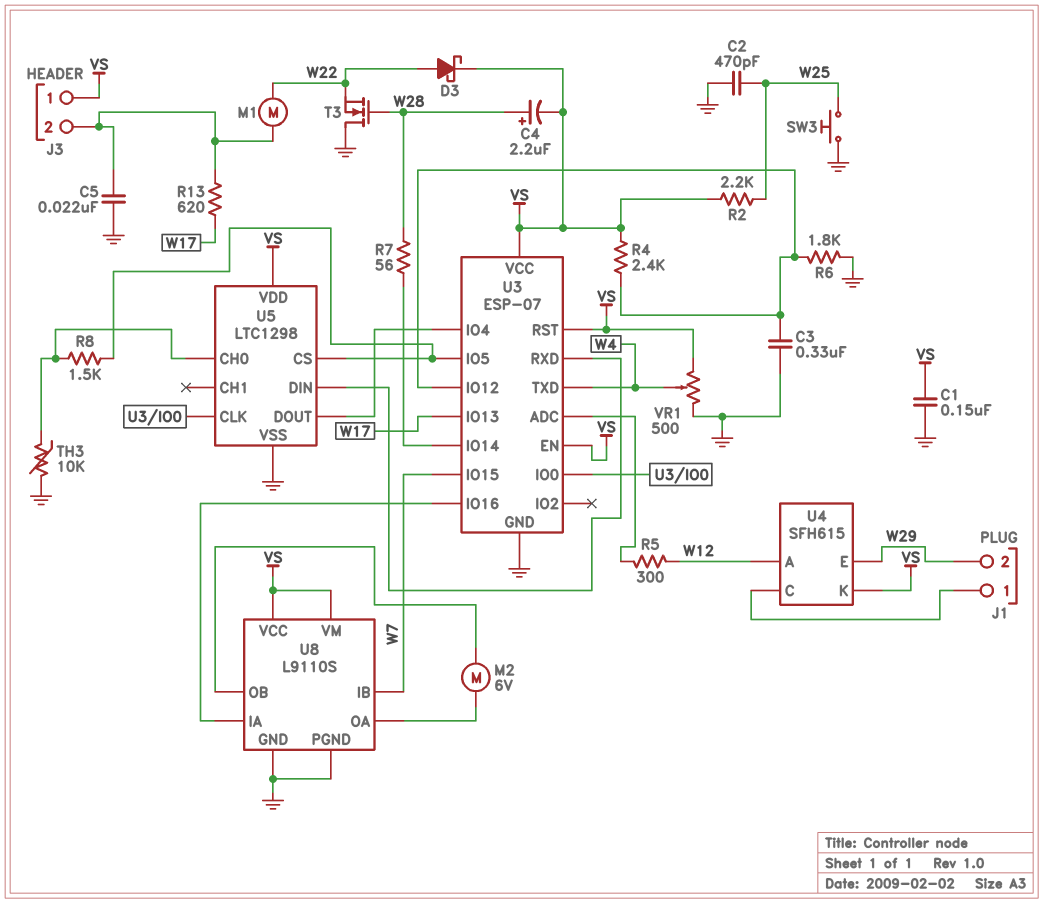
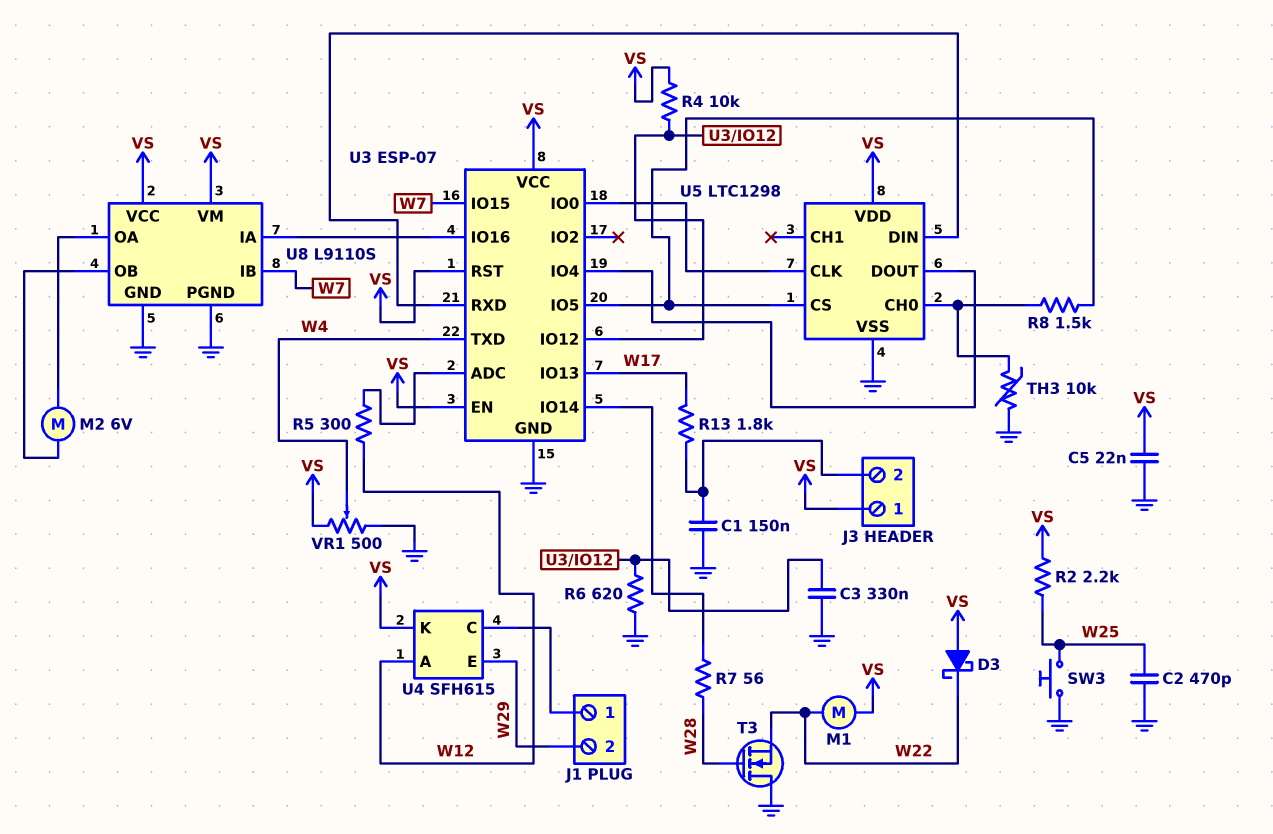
C1: 150nF (GND, VS) -> 150nF (GND, J3/2)
C4: 2.2uF (plus W28, minus VS) -> none
C5: 22nF (GND, J3/2) -> 22nF (GND, VS)
D3: schottky (A W22, K VS) -> schottky (A VS, K W22)
M1: motor (J3/2, W22) -> motor (VS, W22)
R4: 2.4k (U3/IO12, VS) -> 10k (U3/IO12, VS)
R6: 1.8k (GND, U3/IO12) -> 620 (GND, U3/IO12)
R13: 620 (J3/2, W17) -> 1.8k (J3/2, W17)

